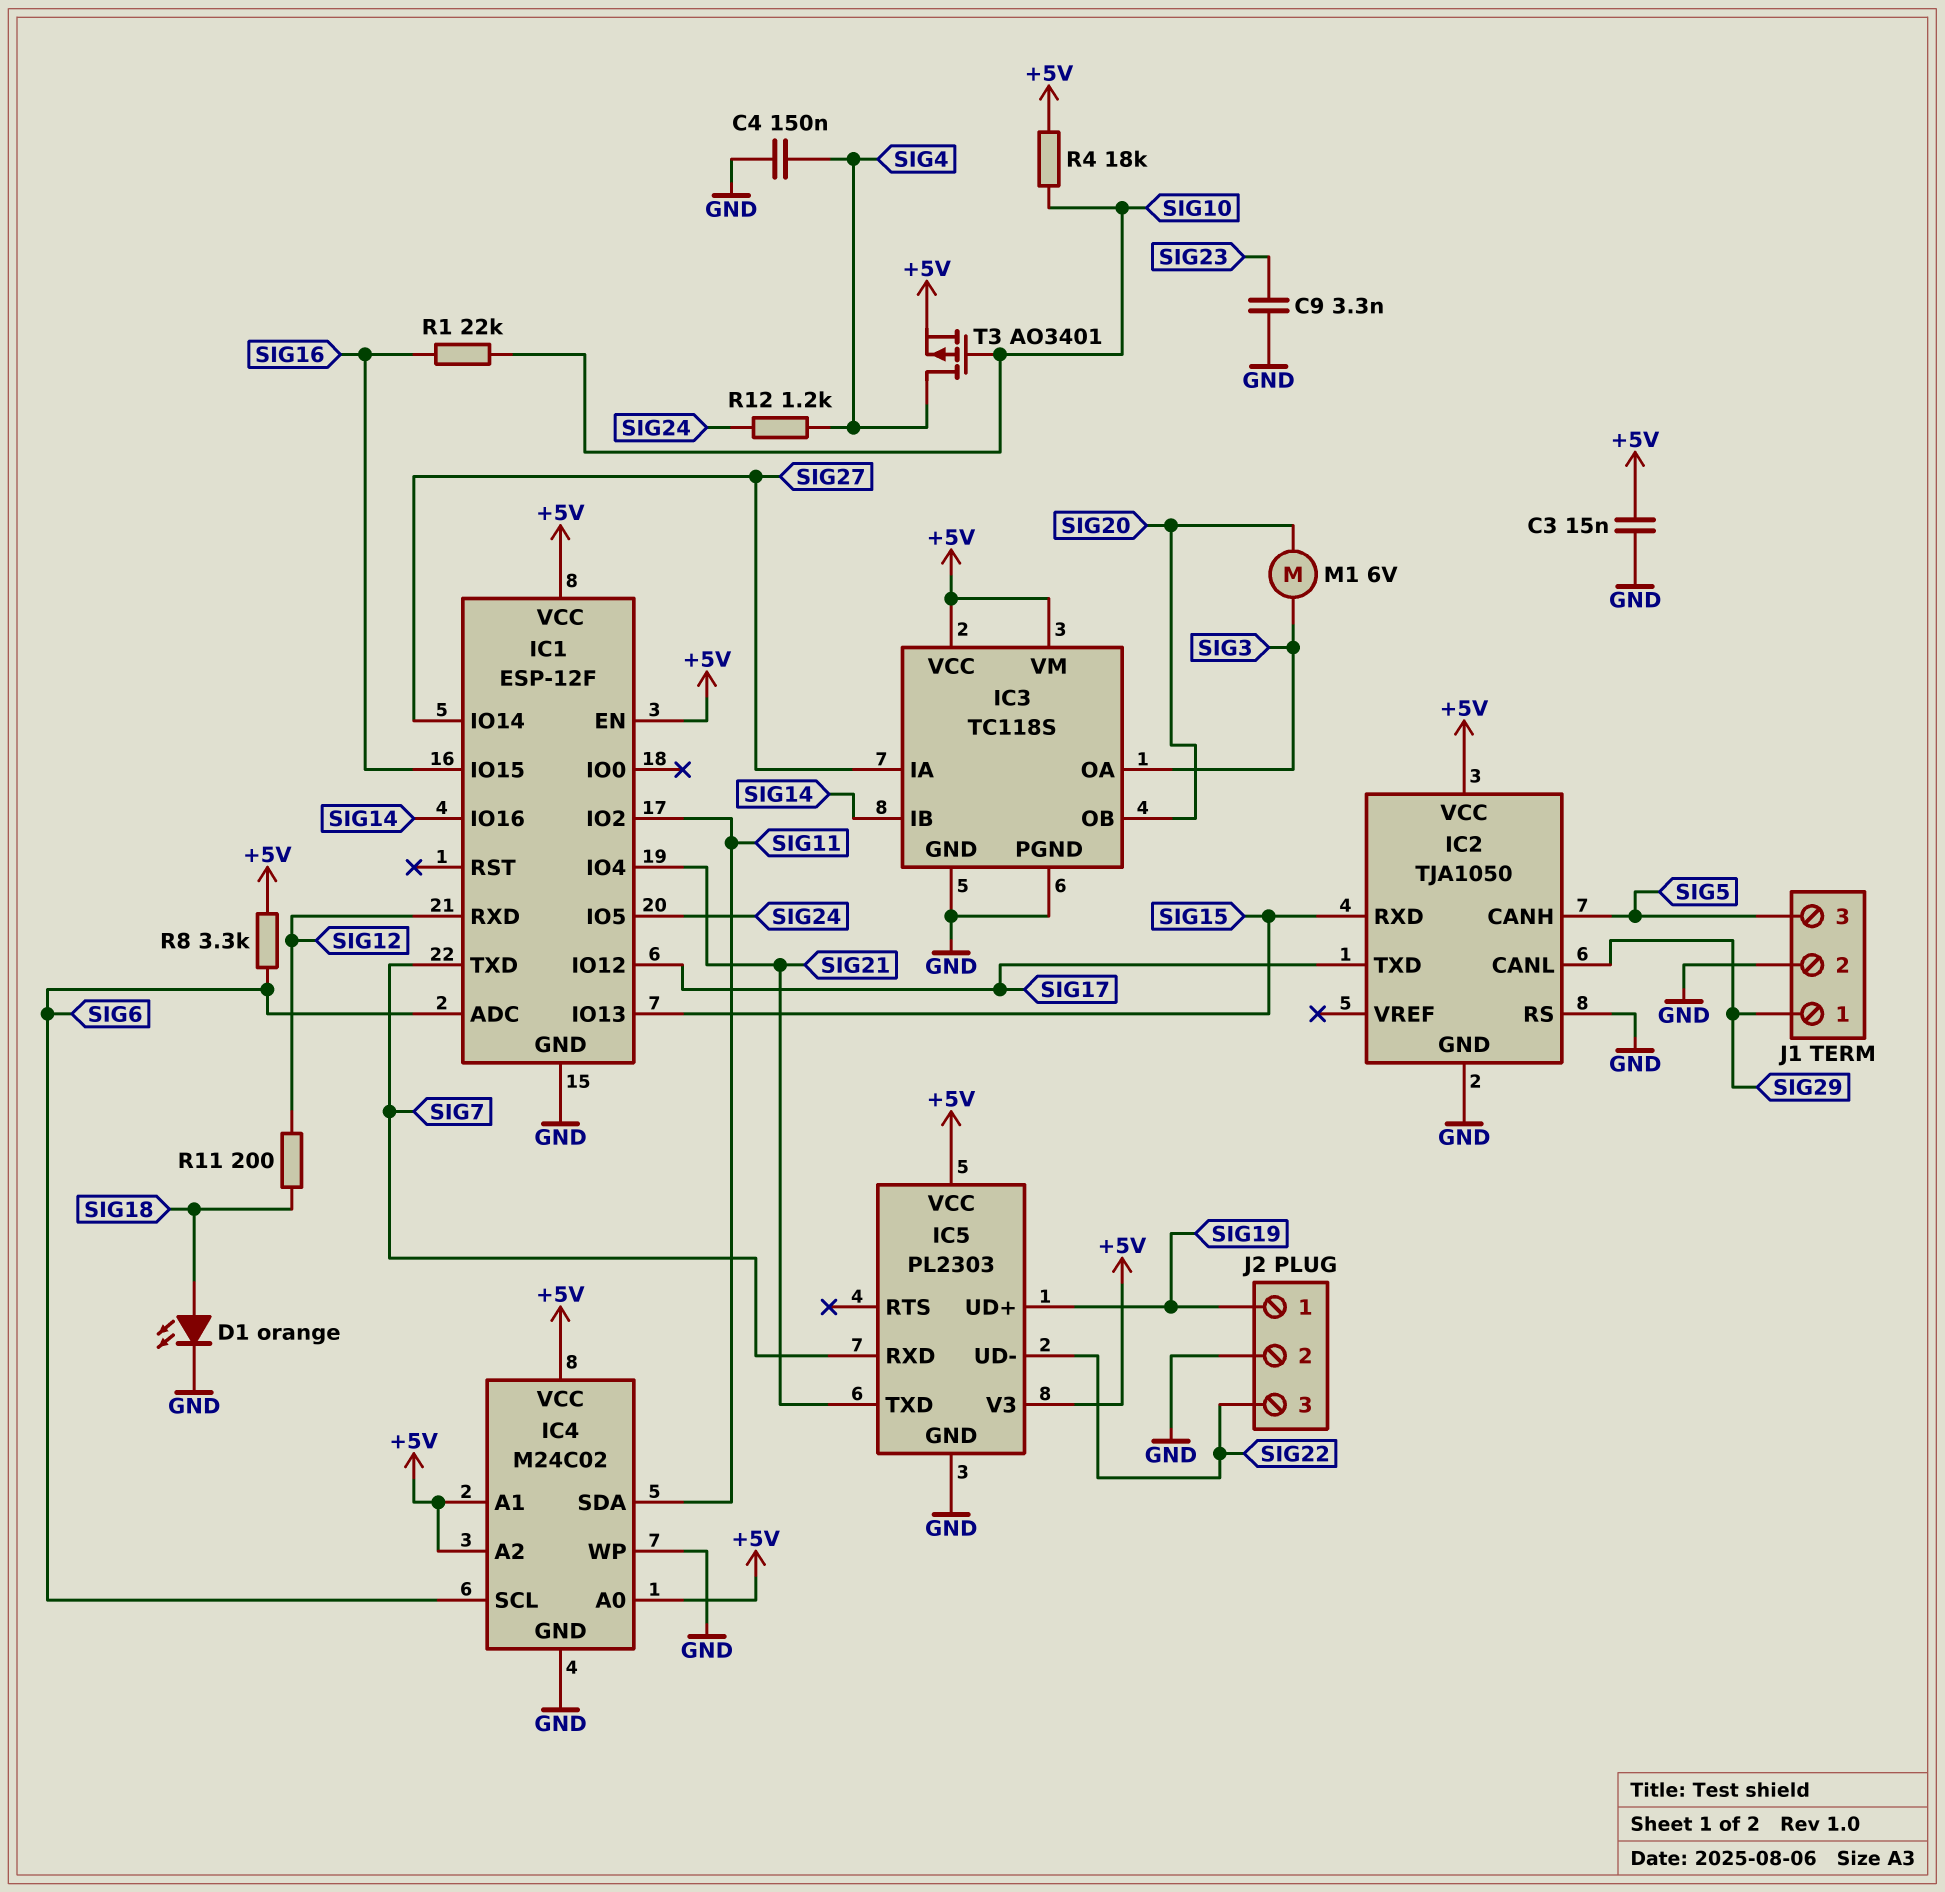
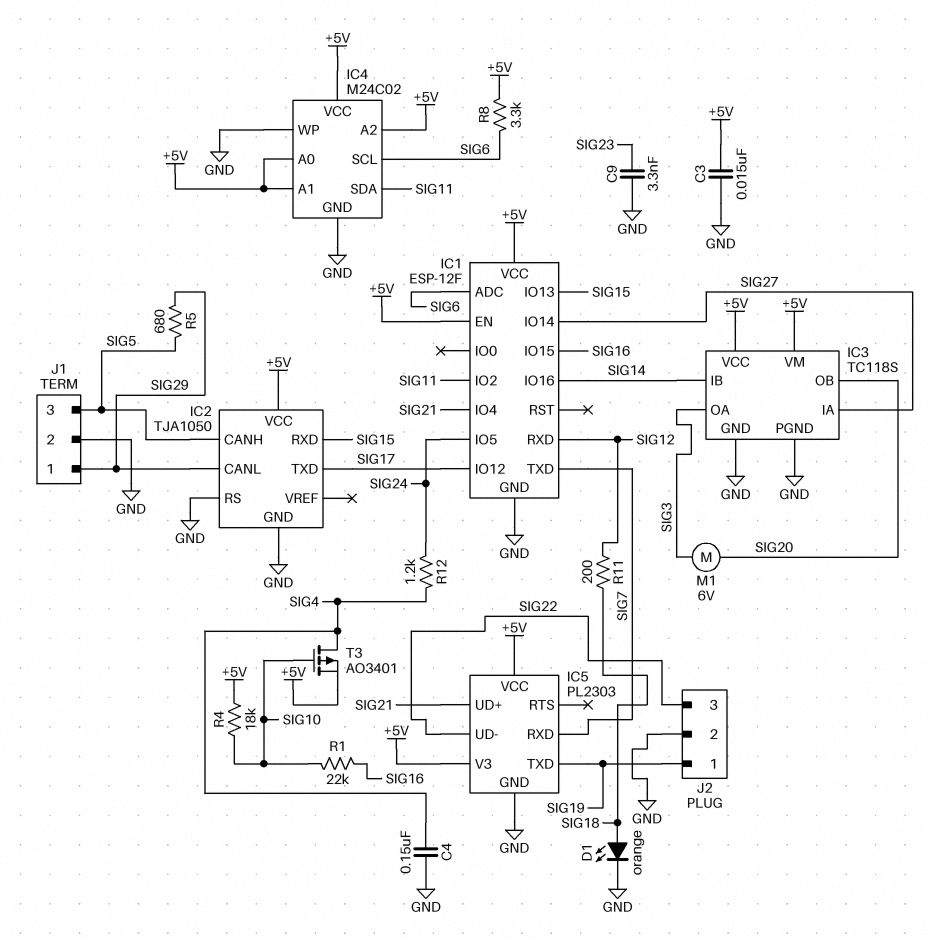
IC5 pin TXD: SIG21 -> SIG19
IC5 pin UD+: SIG19 -> SIG21
R5: none -> 680 (SIG5, SIG29)

